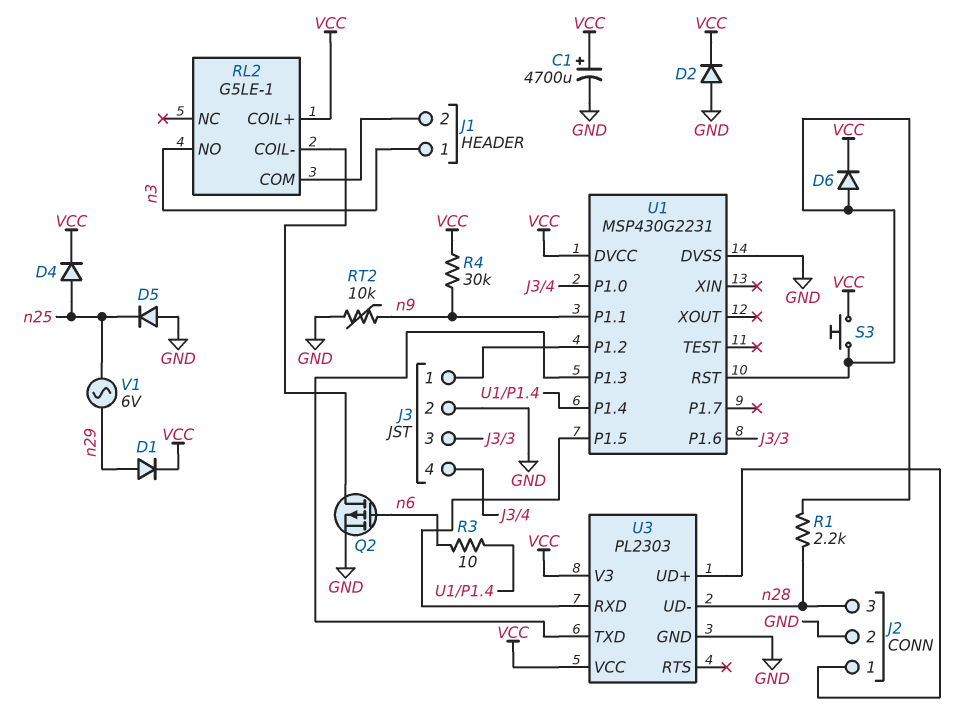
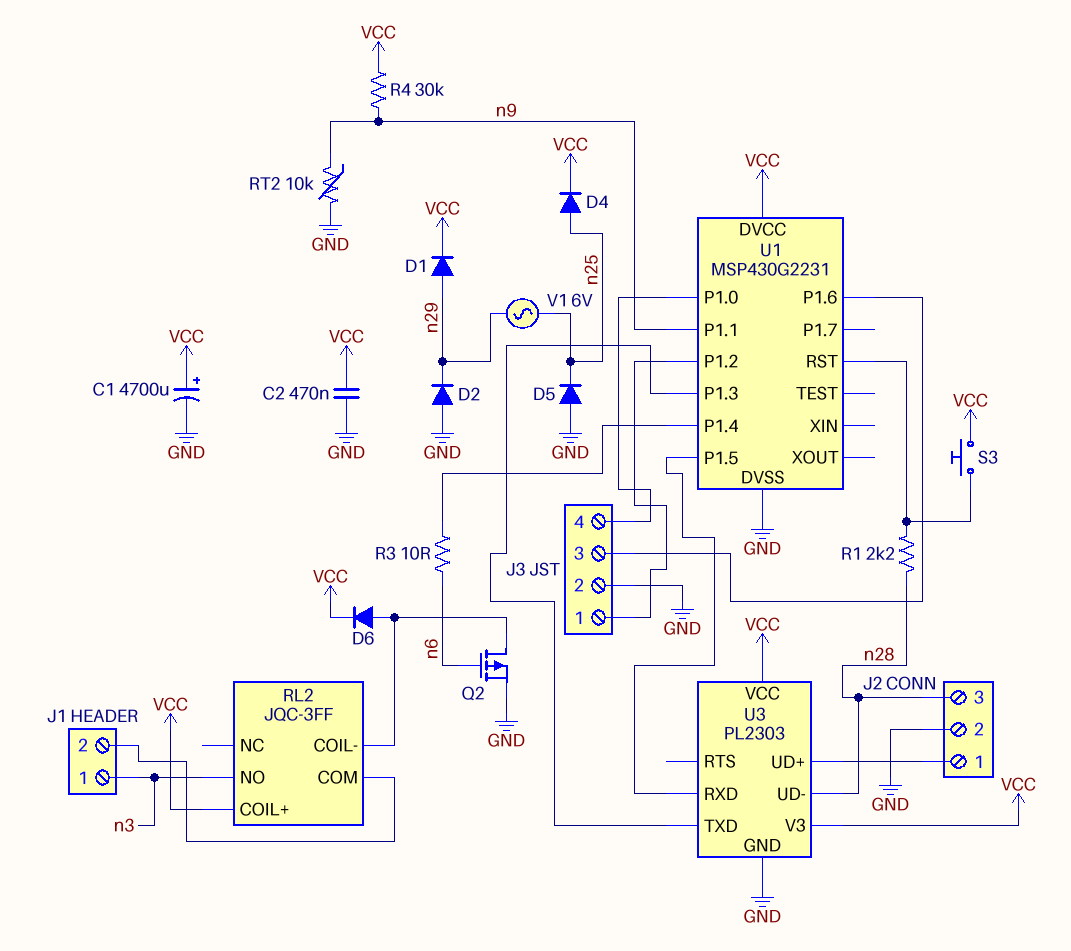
C2: none -> 470nF (GND, VCC)
D2: diode (A GND, K VCC) -> diode (A GND, K n29)
D6: diode (A U1/RST, K VCC) -> diode (A RL2/COIL-, K VCC)
RL2: G5LE-1 -> JQC-3FF

